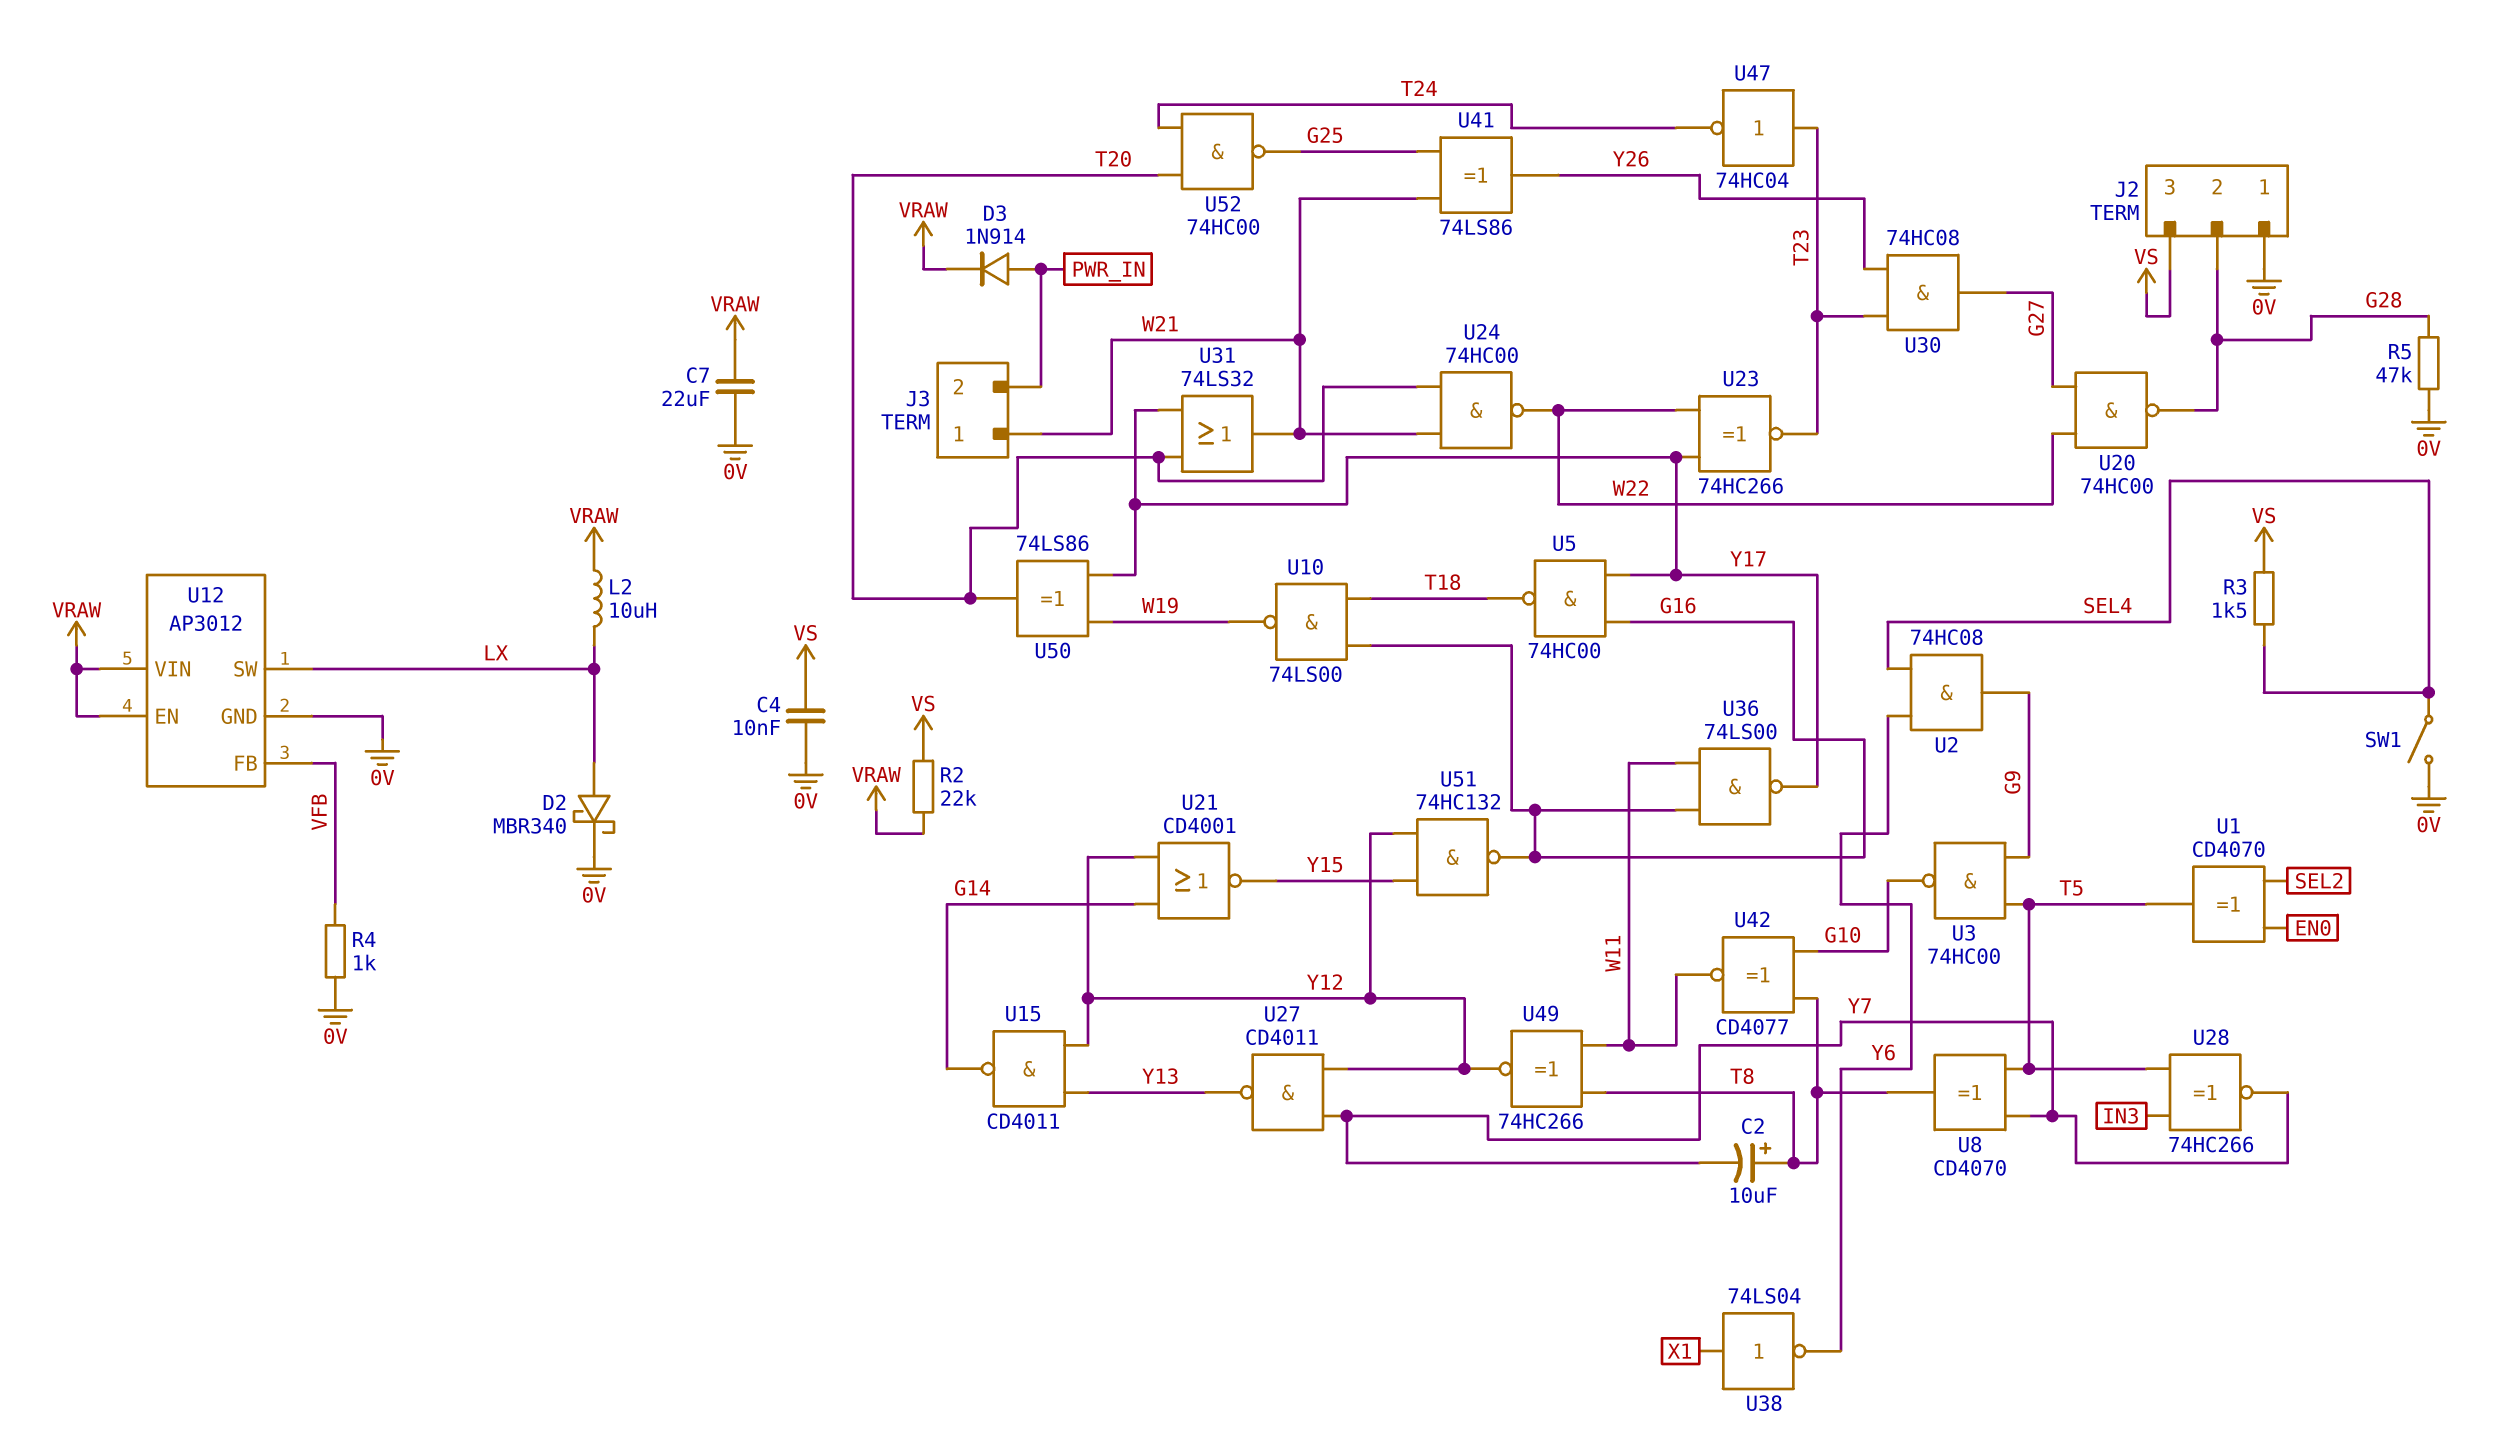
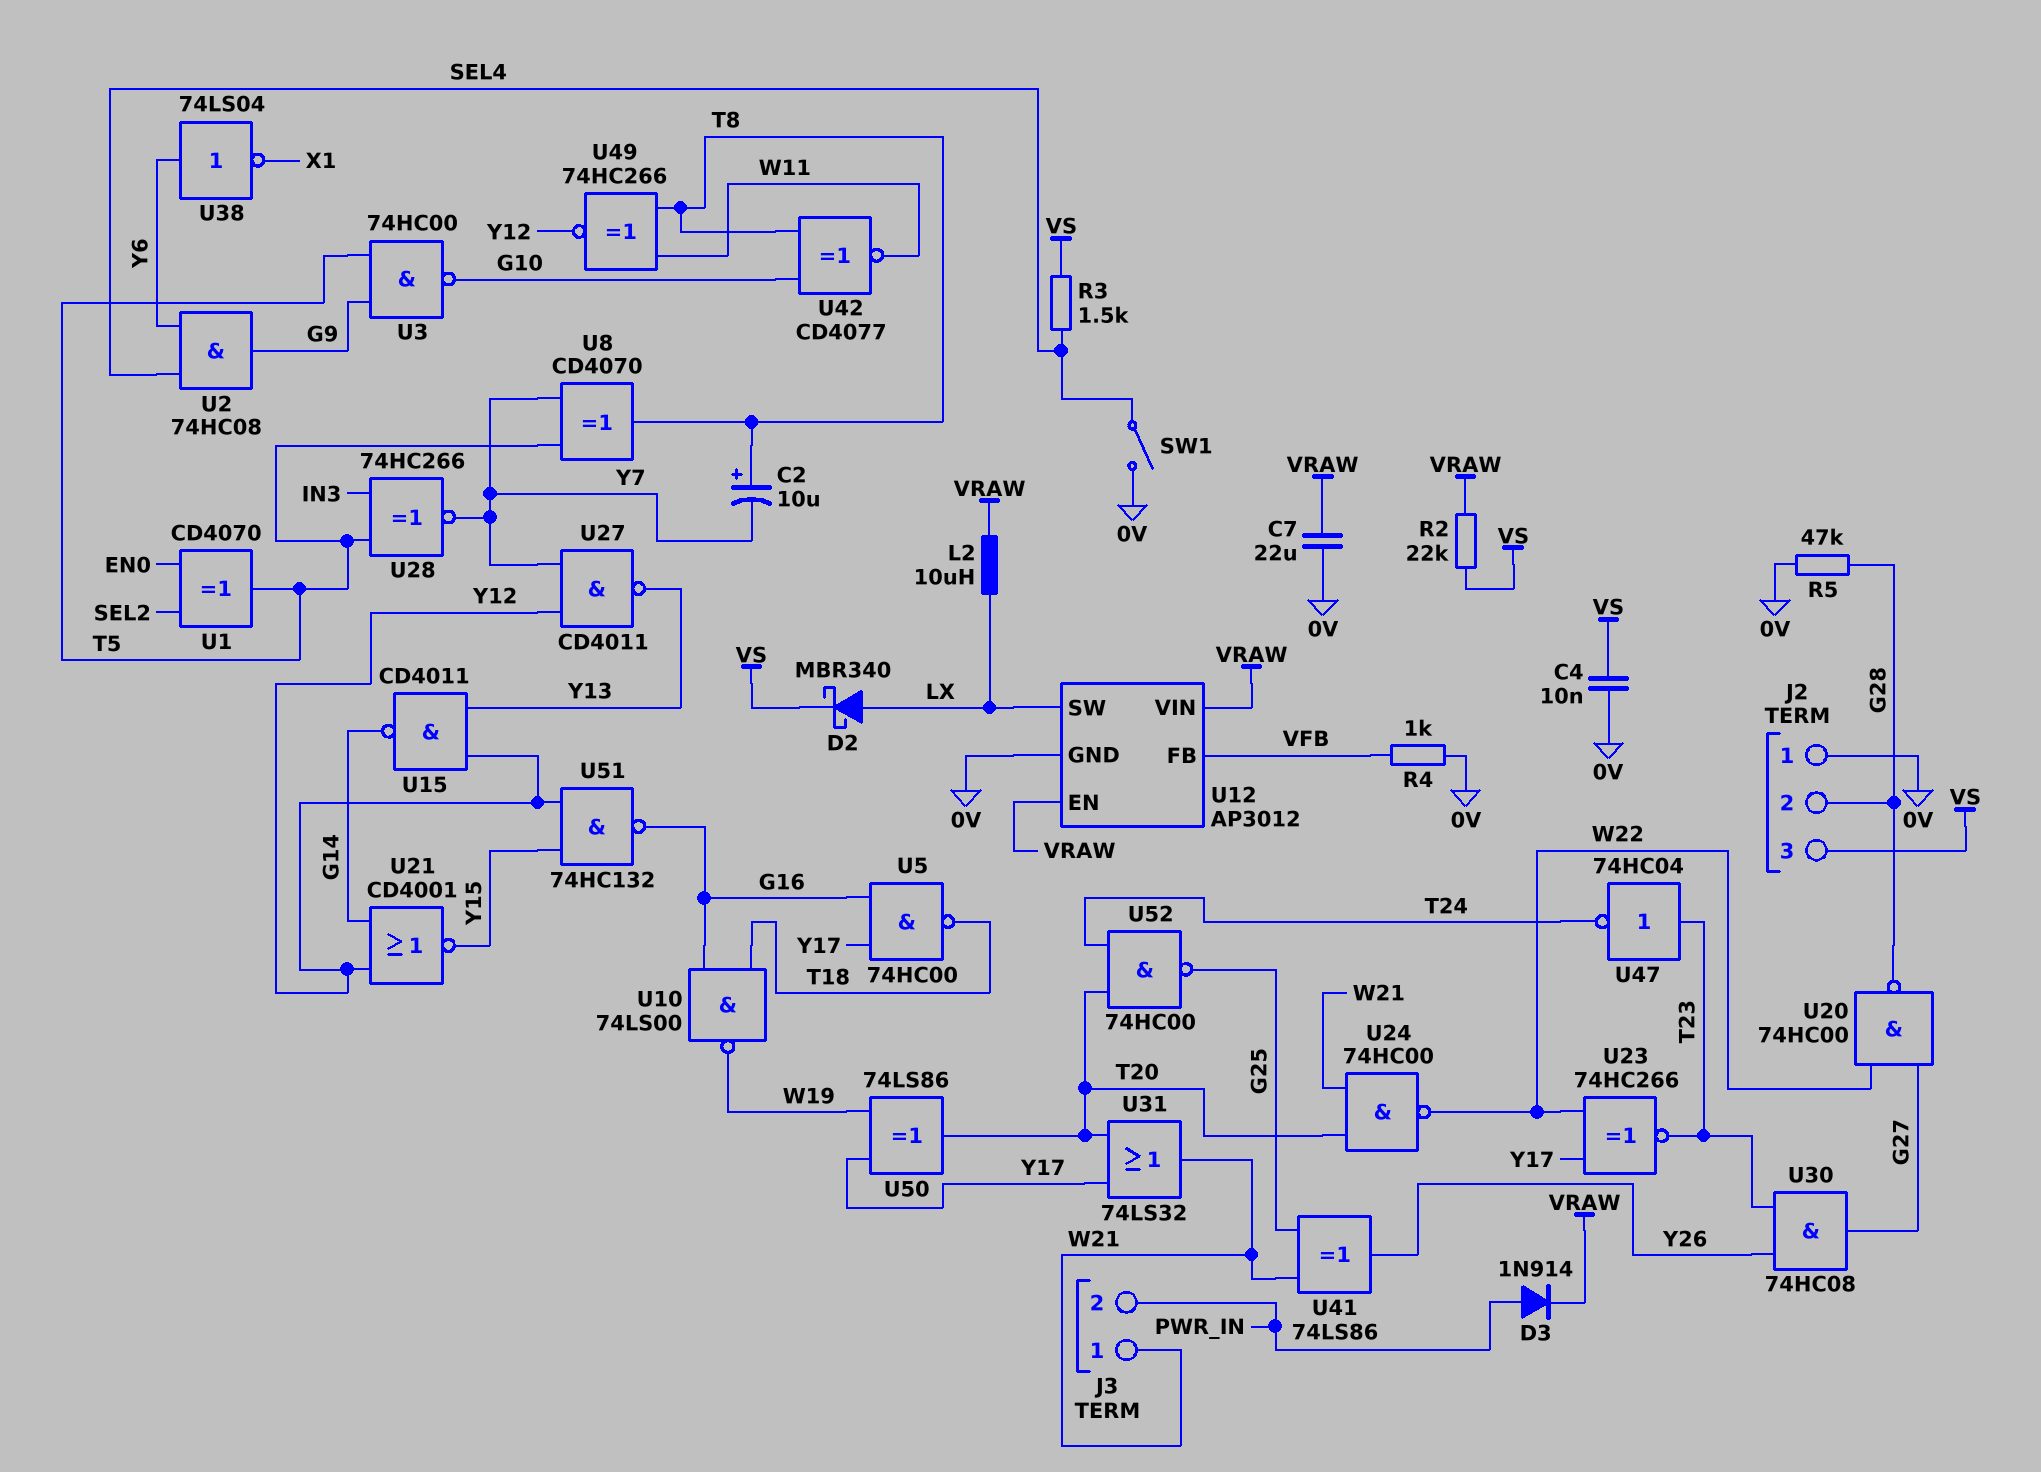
D2: schottky MBR340 (A LX, K 0V) -> schottky MBR340 (A LX, K VS)
U36: NAND 74LS00 (in G16, in W11, out Y17) -> none
U38: NOT 74LS04 (in X1, out Y6) -> NOT 74LS04 (in Y6, out X1)

